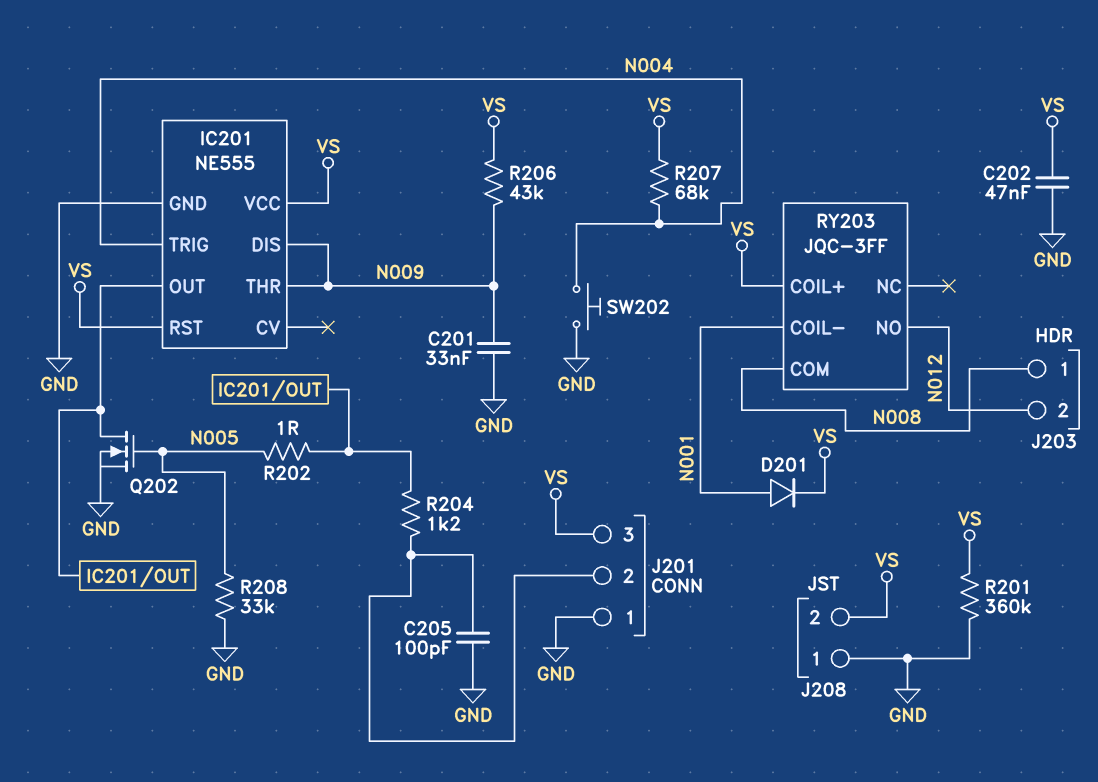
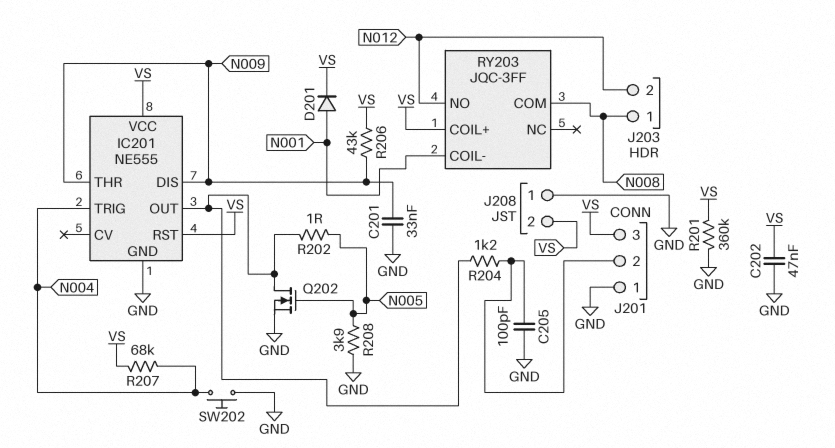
R208: 33k (GND, N005) -> 3.9k (GND, N005)

